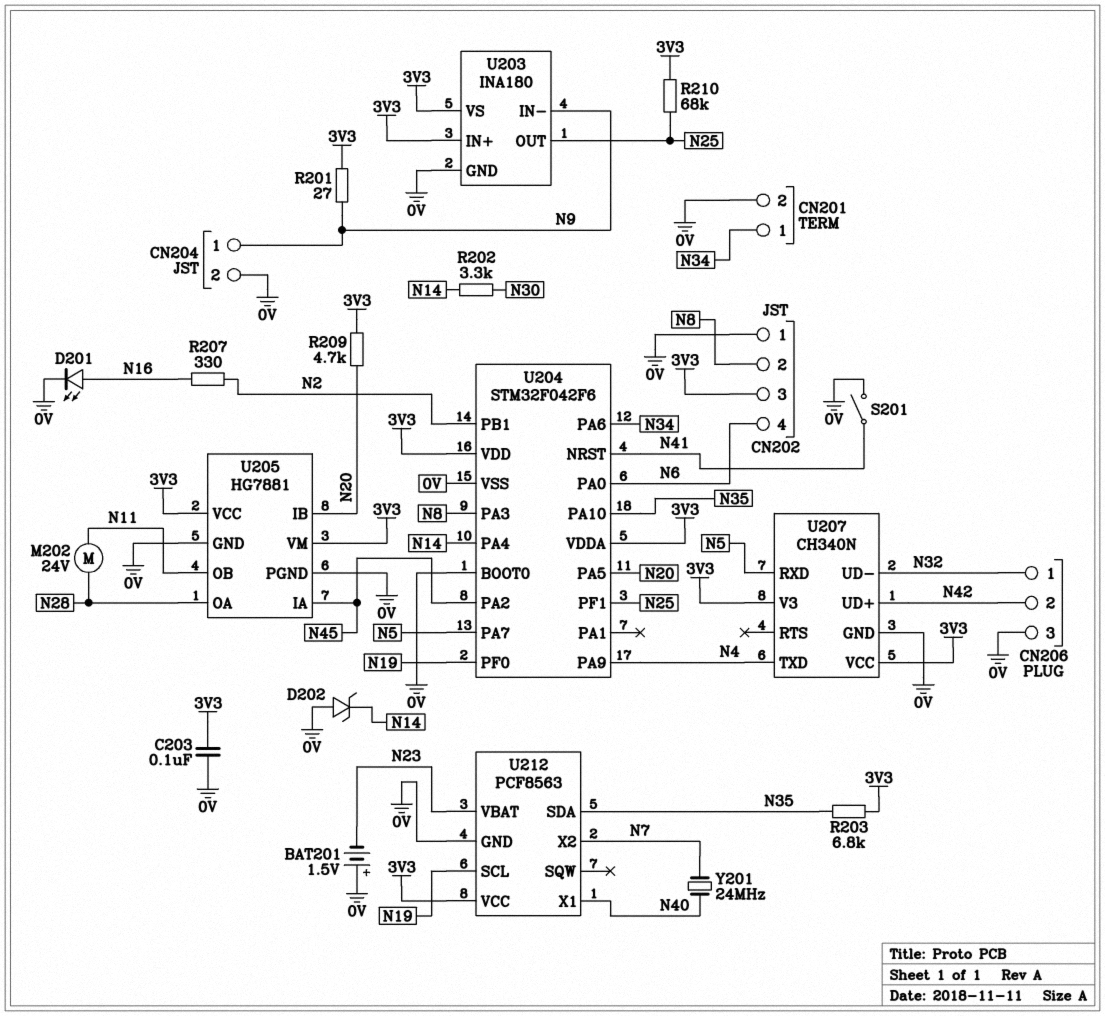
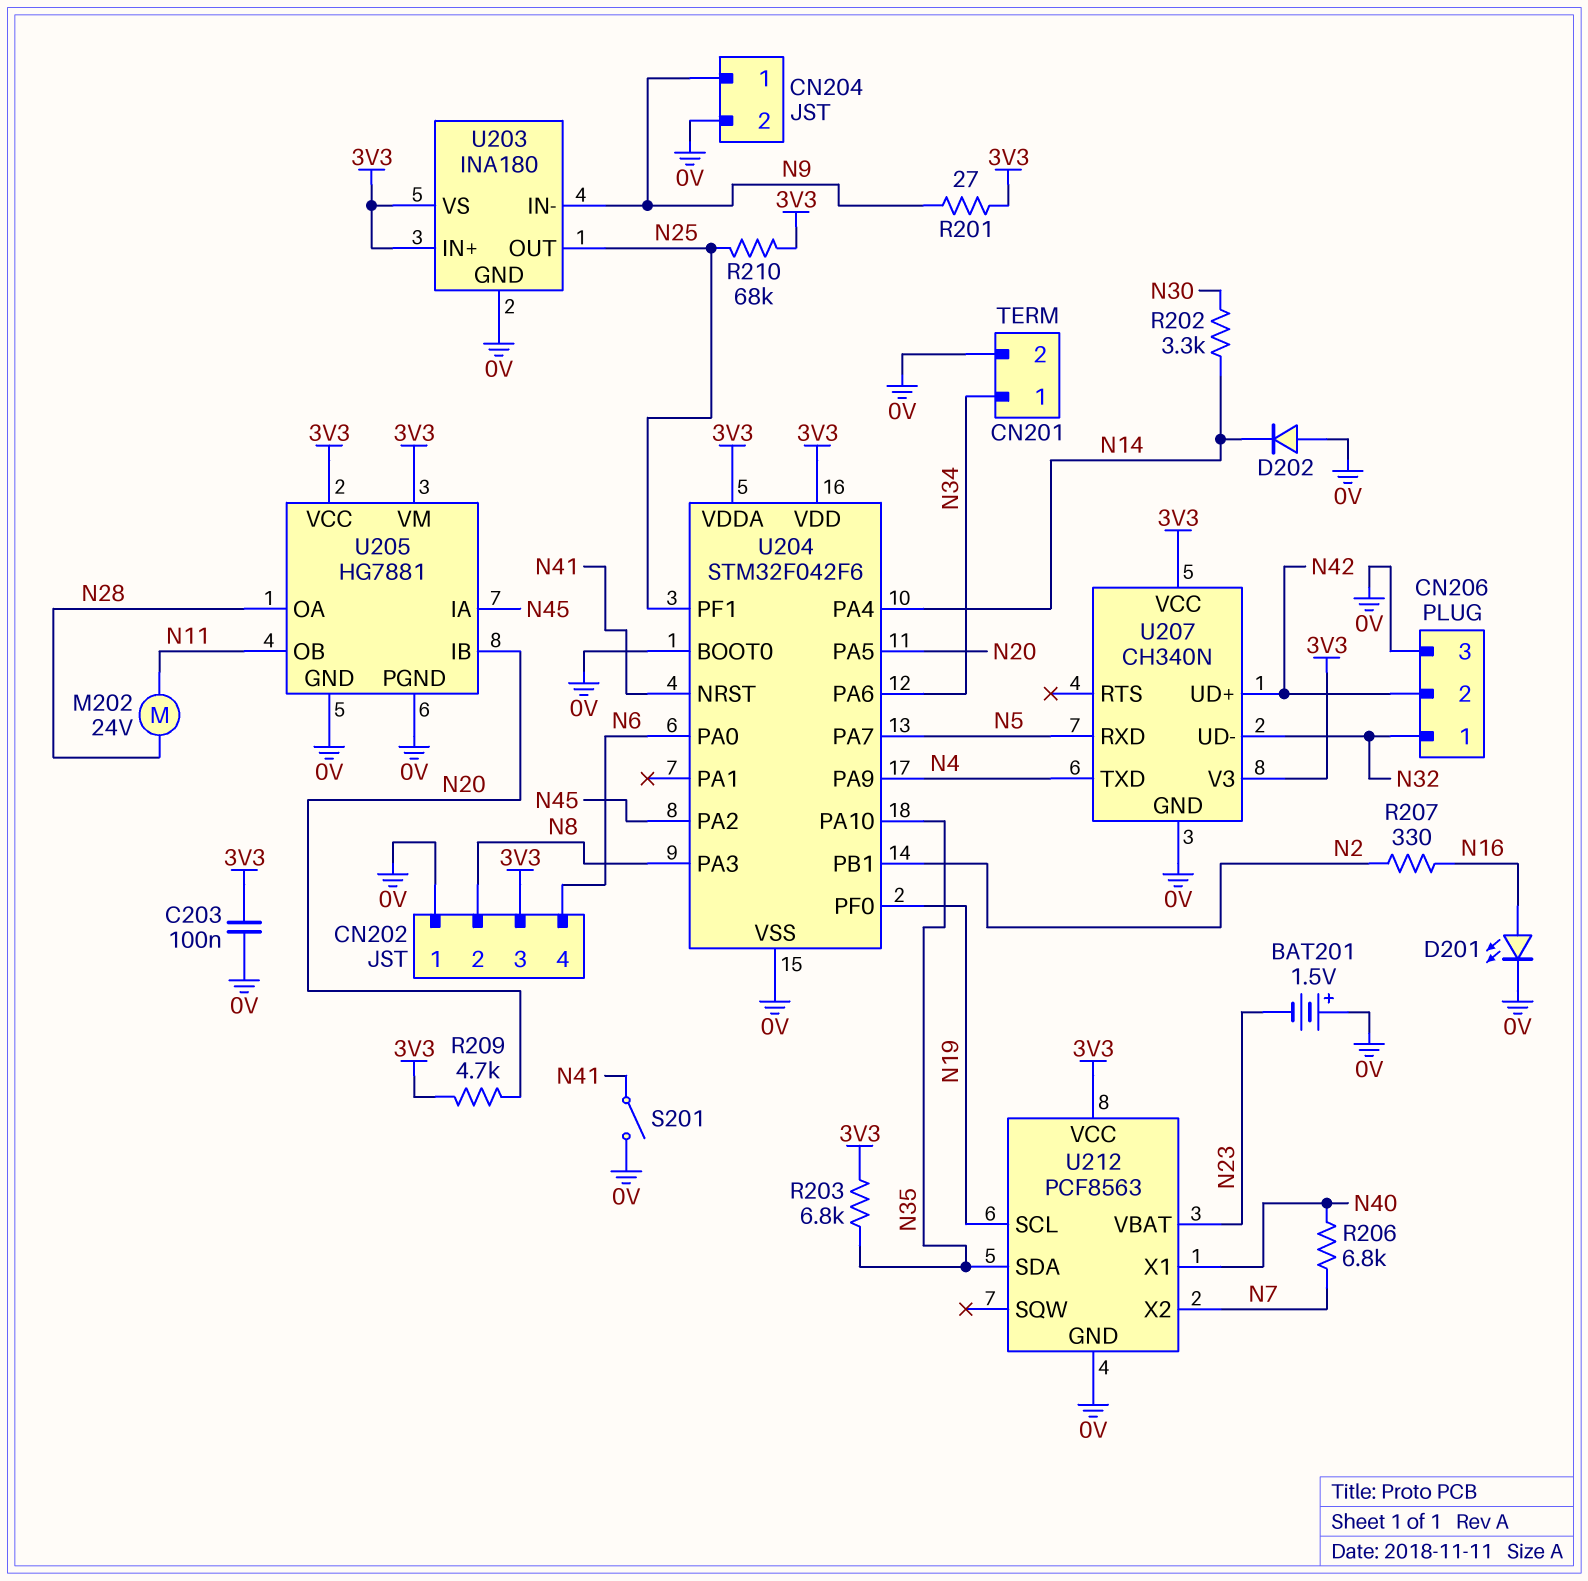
D202: zener (A 0V, K N14) -> diode (A 0V, K N14)
R206: none -> 6.8k (N7, N40)
Y201: 24MHz (N7, N40) -> none

